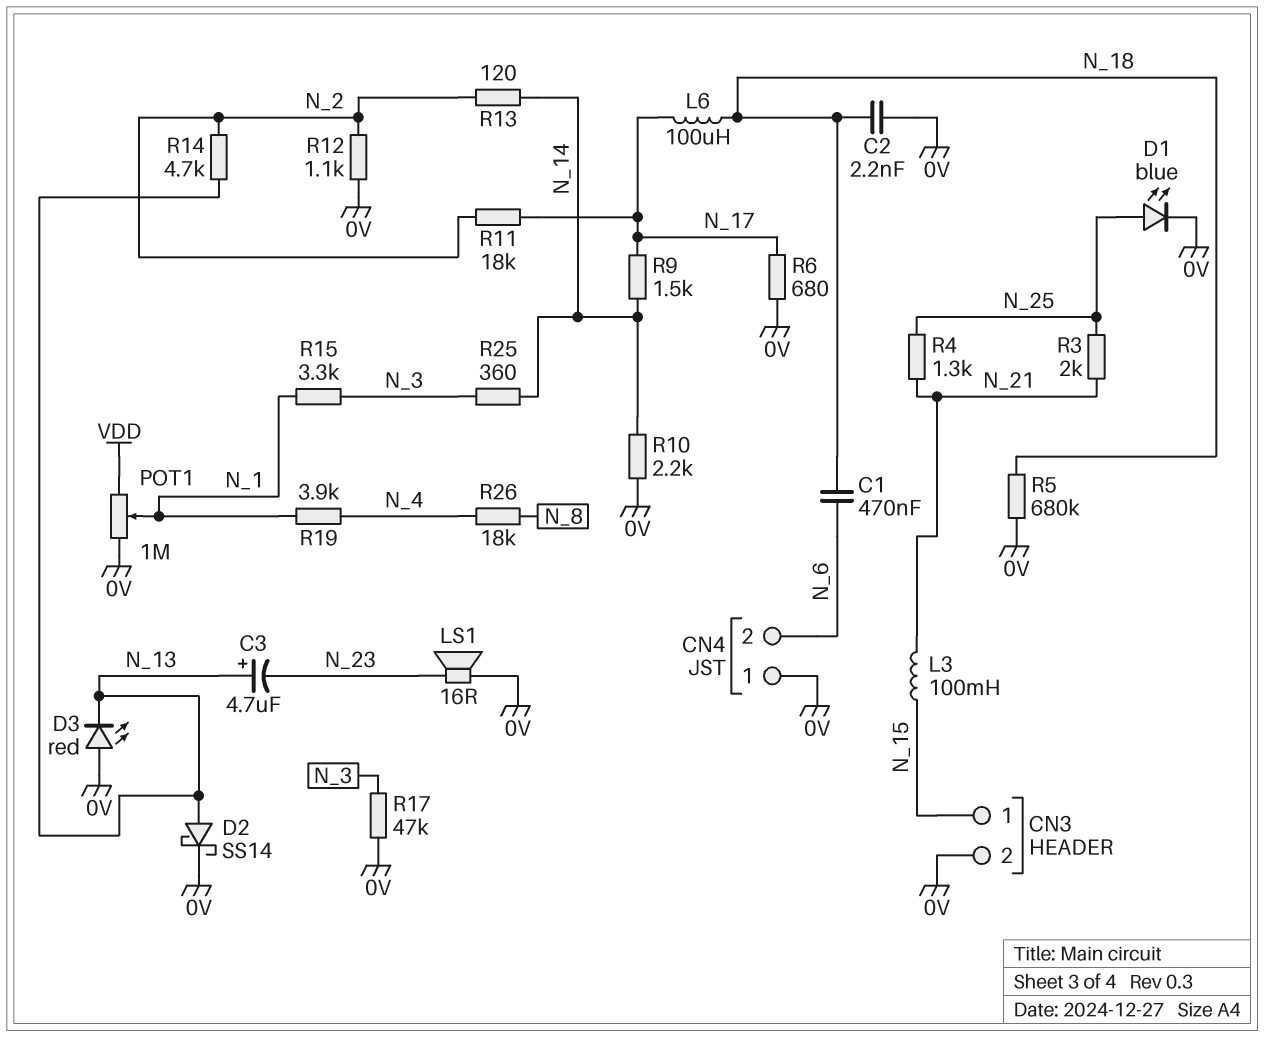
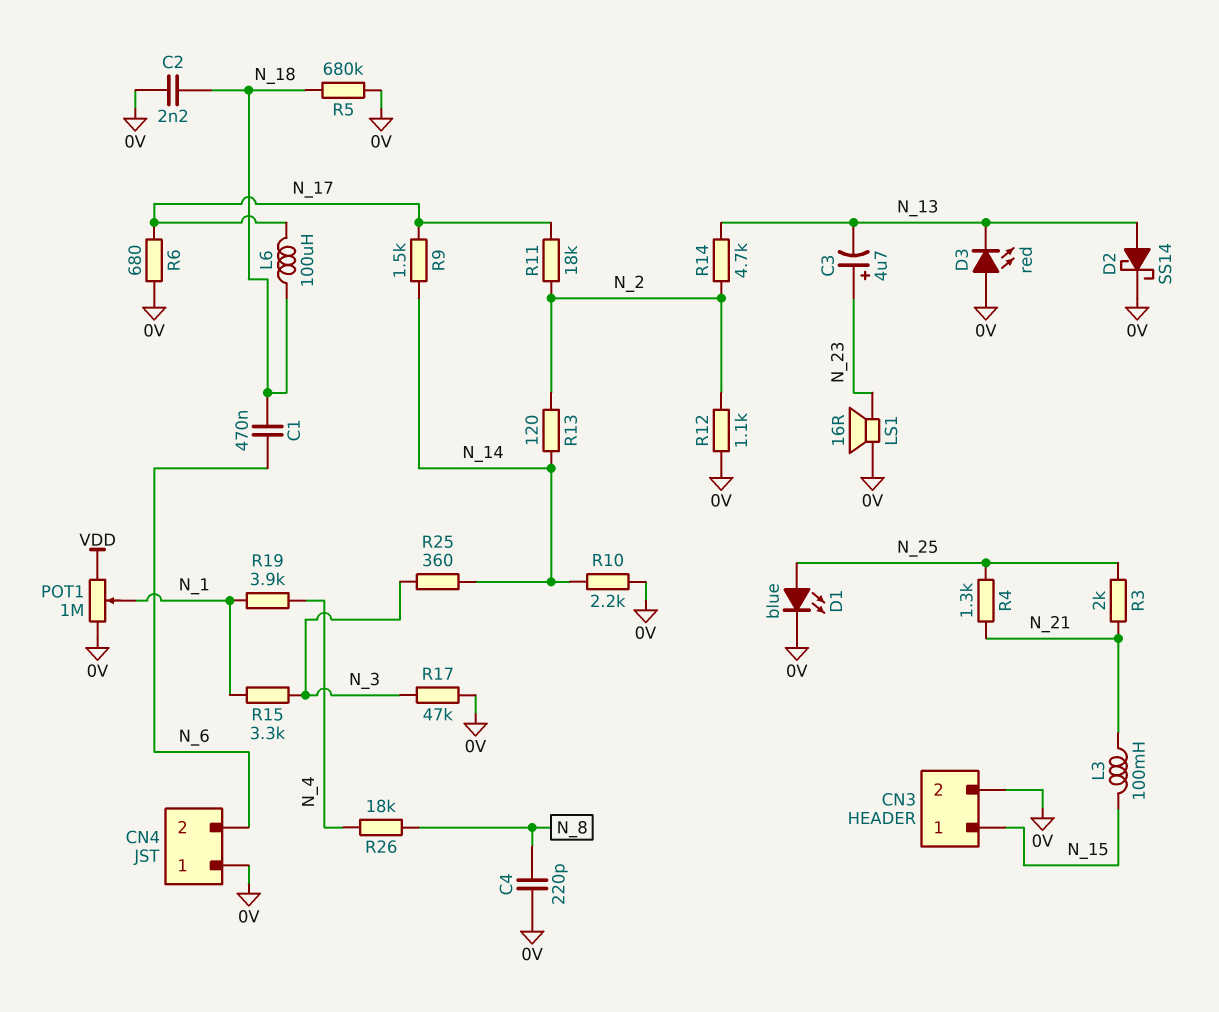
C3: 4.7uF (plus N_13, minus N_23) -> 4.7uF (plus N_23, minus N_13)
C4: none -> 220pF (0V, N_8)

